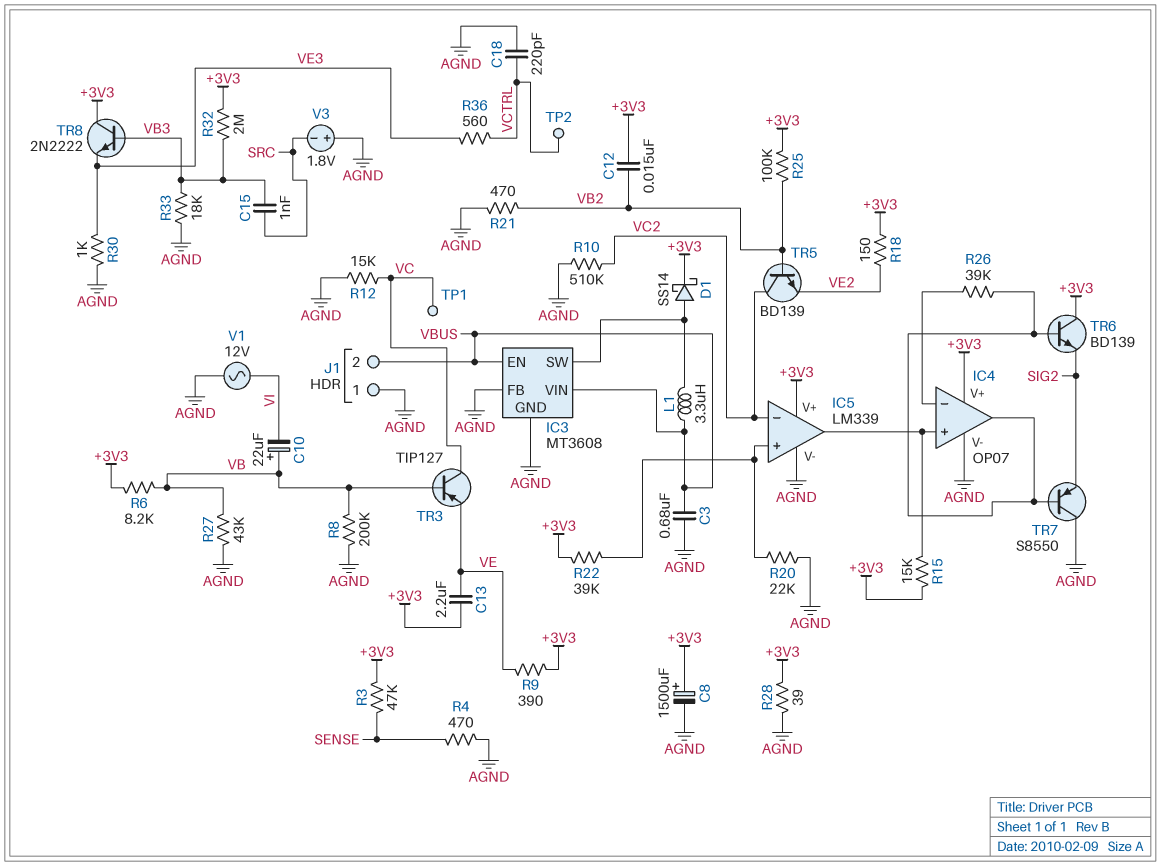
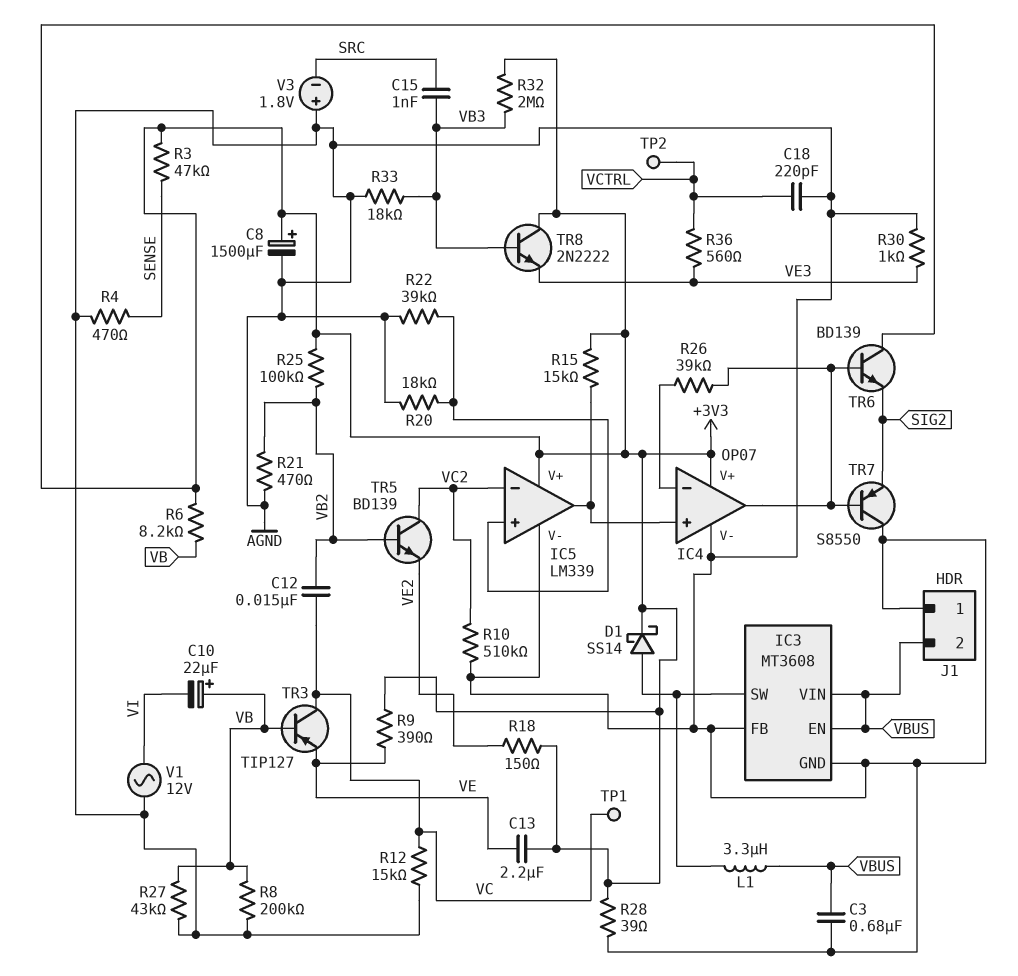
C12: 15nF (+3V3, VB2) -> 15nF (VB2, VC)
R20: 22k (AGND, IC5/in+) -> 18k (AGND, IC5/in+)
R22: 39k (+3V3, IC5/in+) -> 39k (AGND, IC5/in+)

